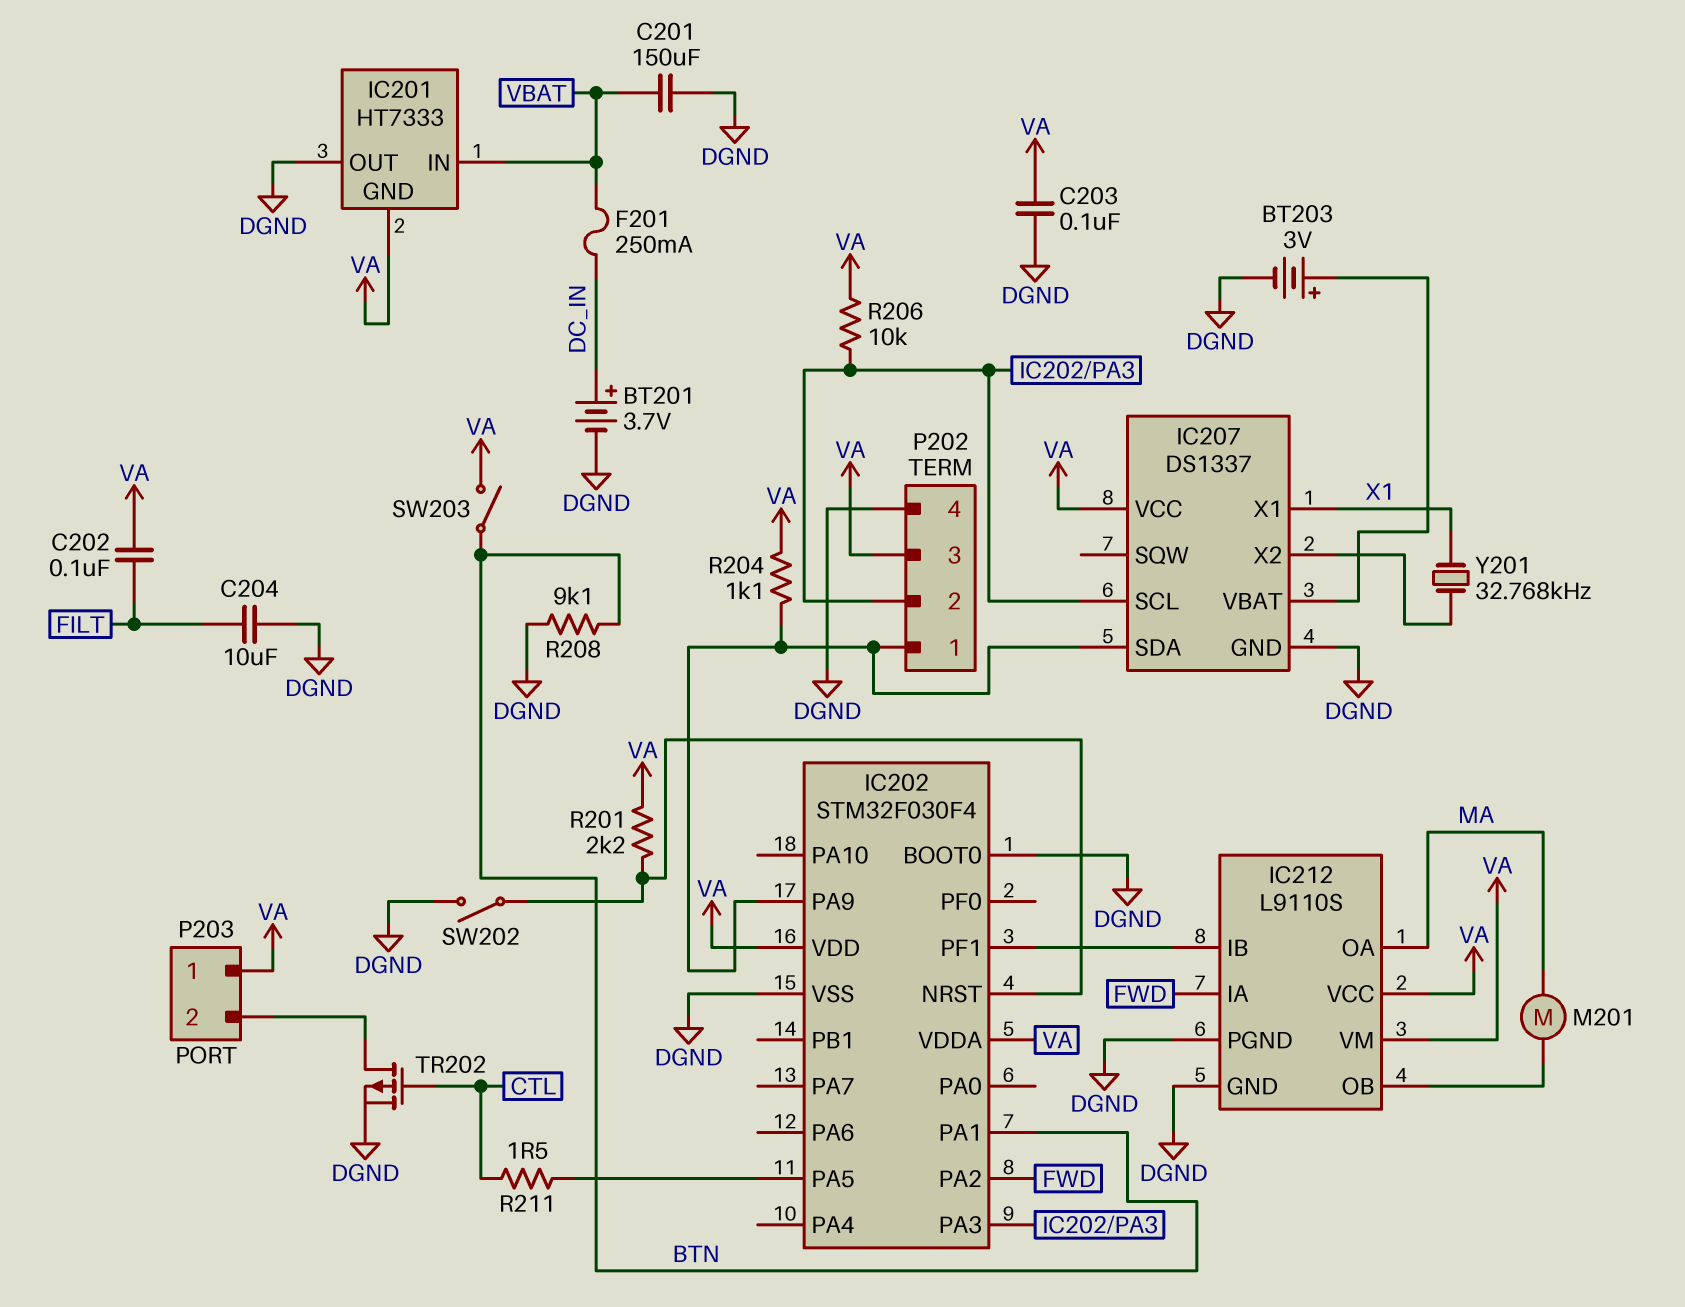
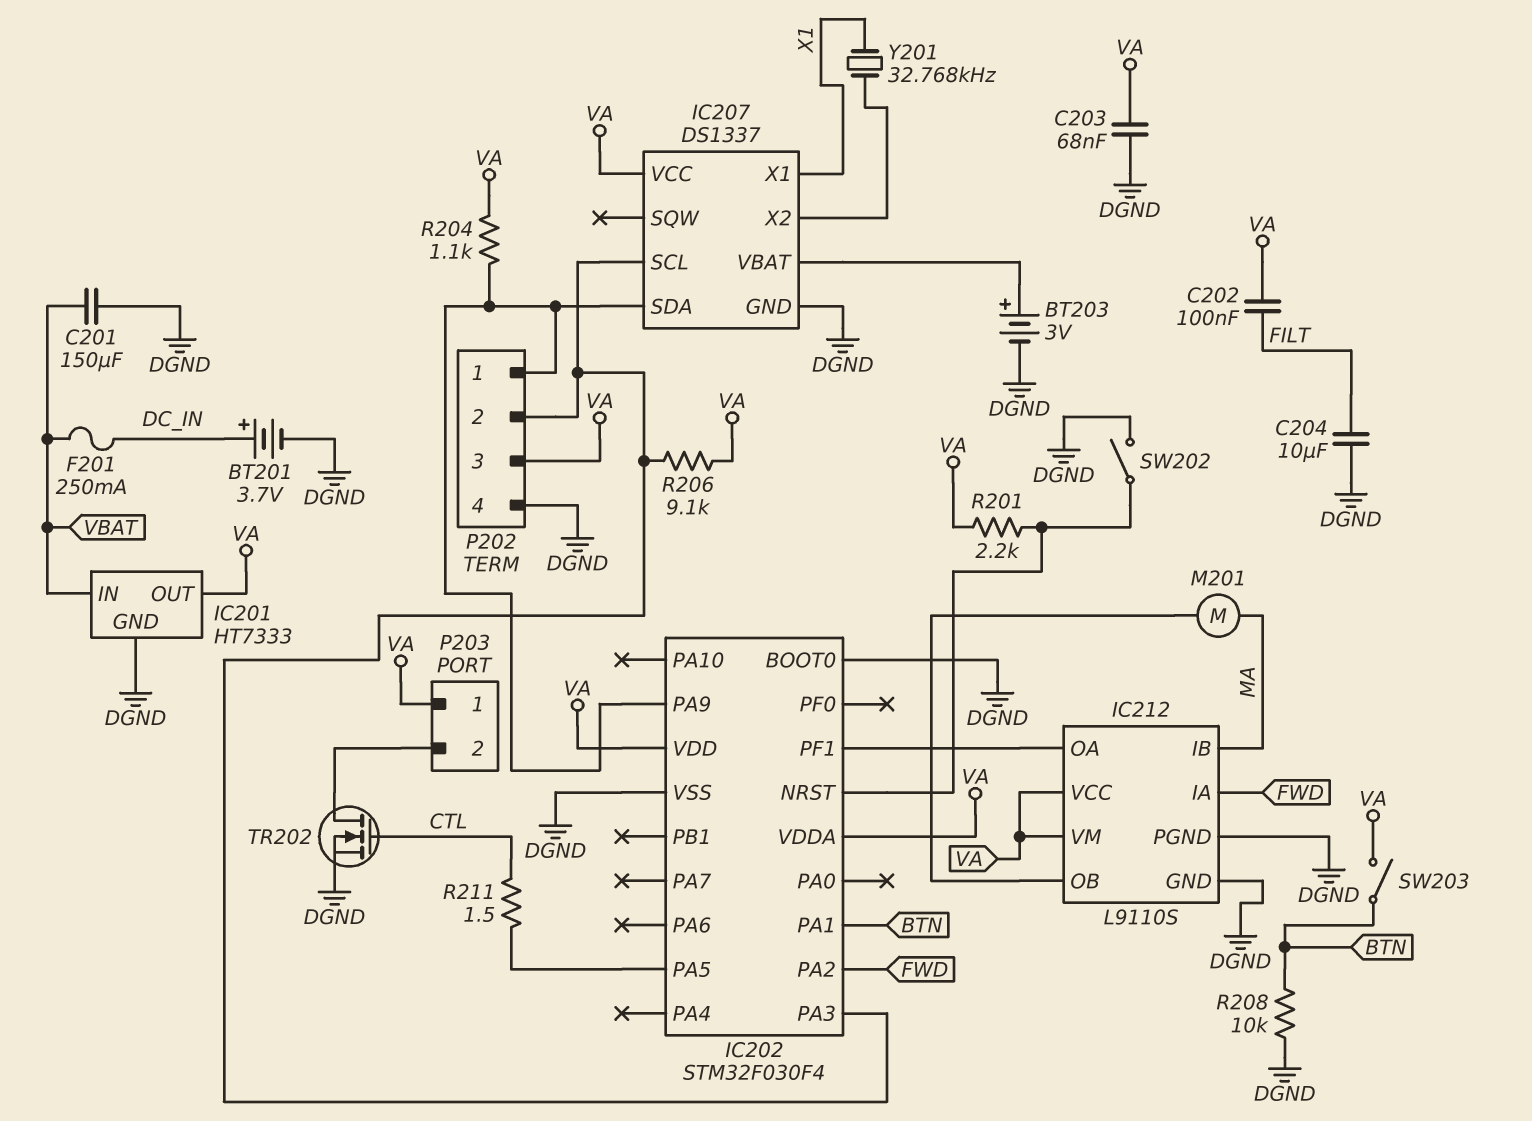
C203: 100nF (DGND, VA) -> 68nF (DGND, VA)
IC201 pin GND: VA -> DGND
IC201 pin OUT: DGND -> VA
IC212 pin IB: IC202/PF1 -> MA
IC212 pin OA: MA -> IC202/PF1
R206: 10k (IC202/PA3, VA) -> 9.1k (IC202/PA3, VA)
R208: 9.1k (BTN, DGND) -> 10k (BTN, DGND)
TR202: PMOS (G CTL, D P203/2, S DGND) -> NMOS (G CTL, D P203/2, S DGND)

